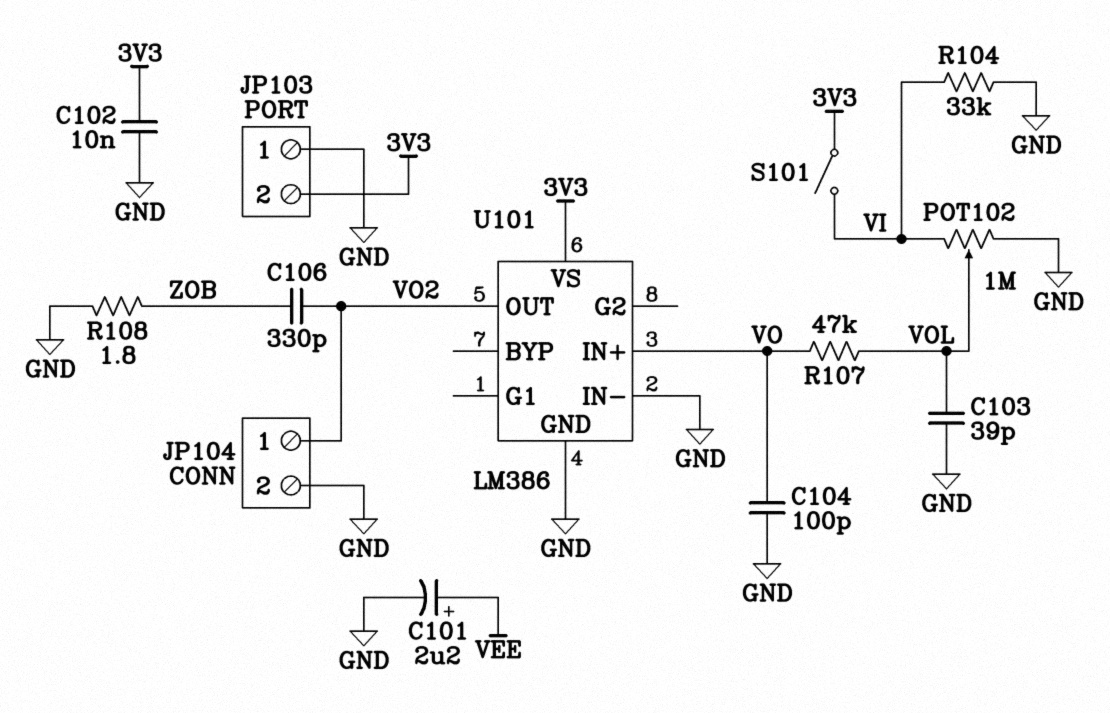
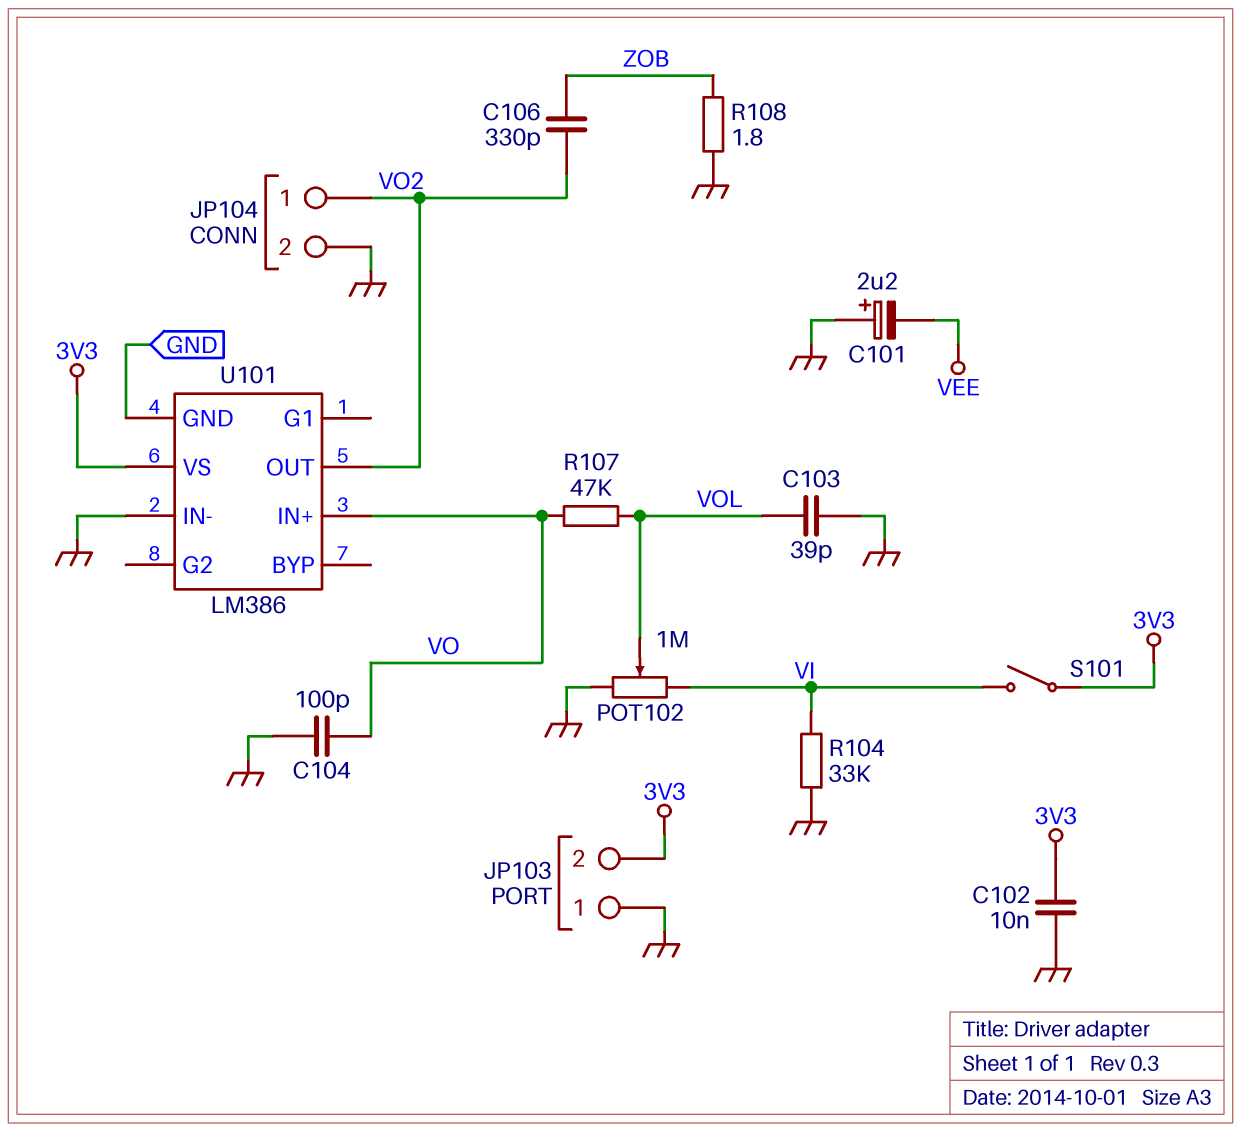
C101: 2.2uF (plus VEE, minus GND) -> 2.2uF (plus GND, minus VEE)

